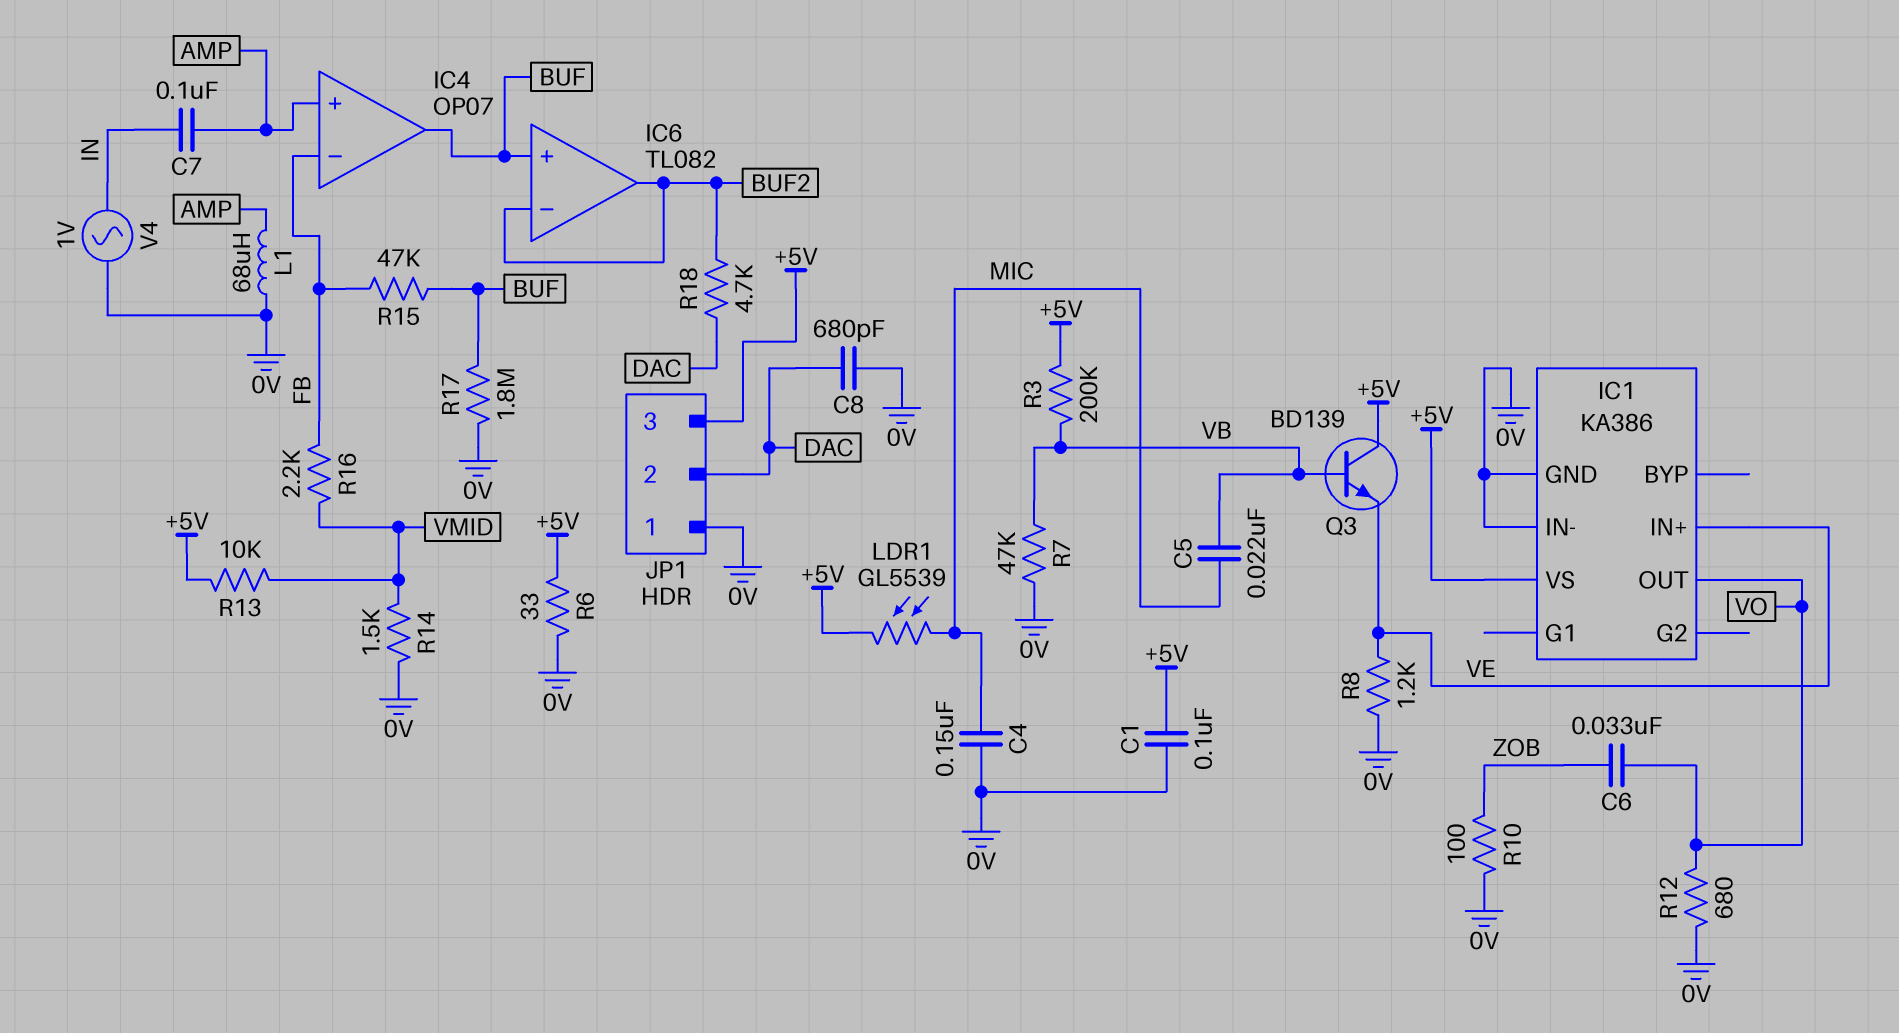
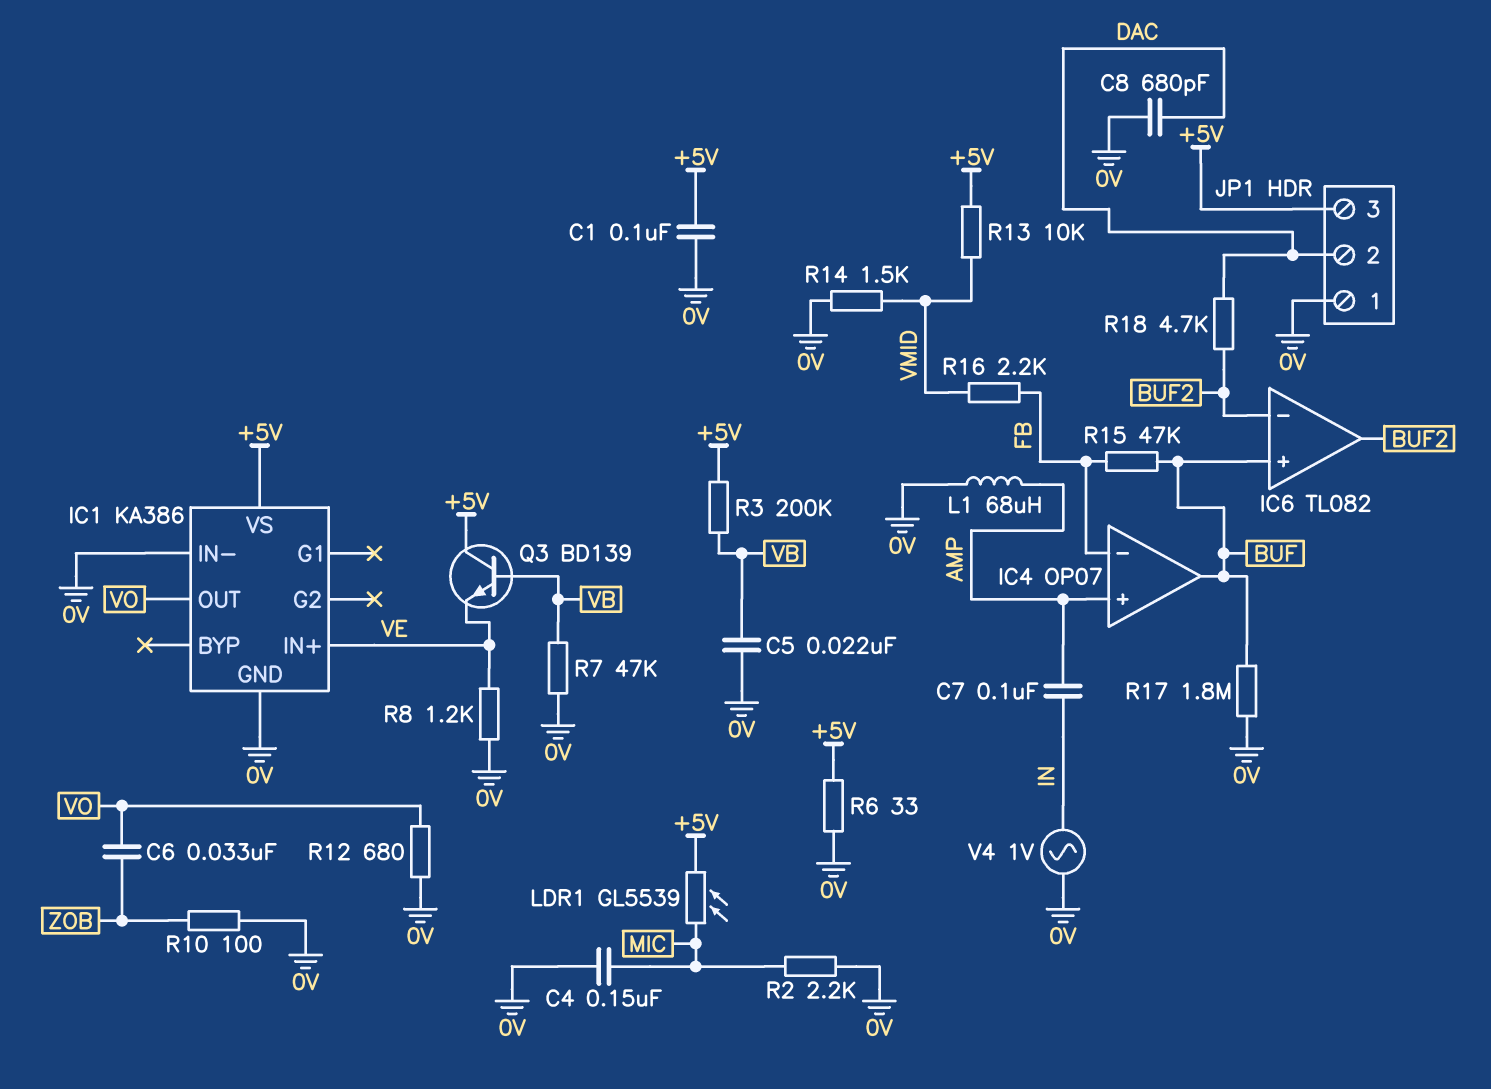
C5: 22nF (MIC, VB) -> 22nF (0V, VB)
R2: none -> 2.2k (0V, MIC)

